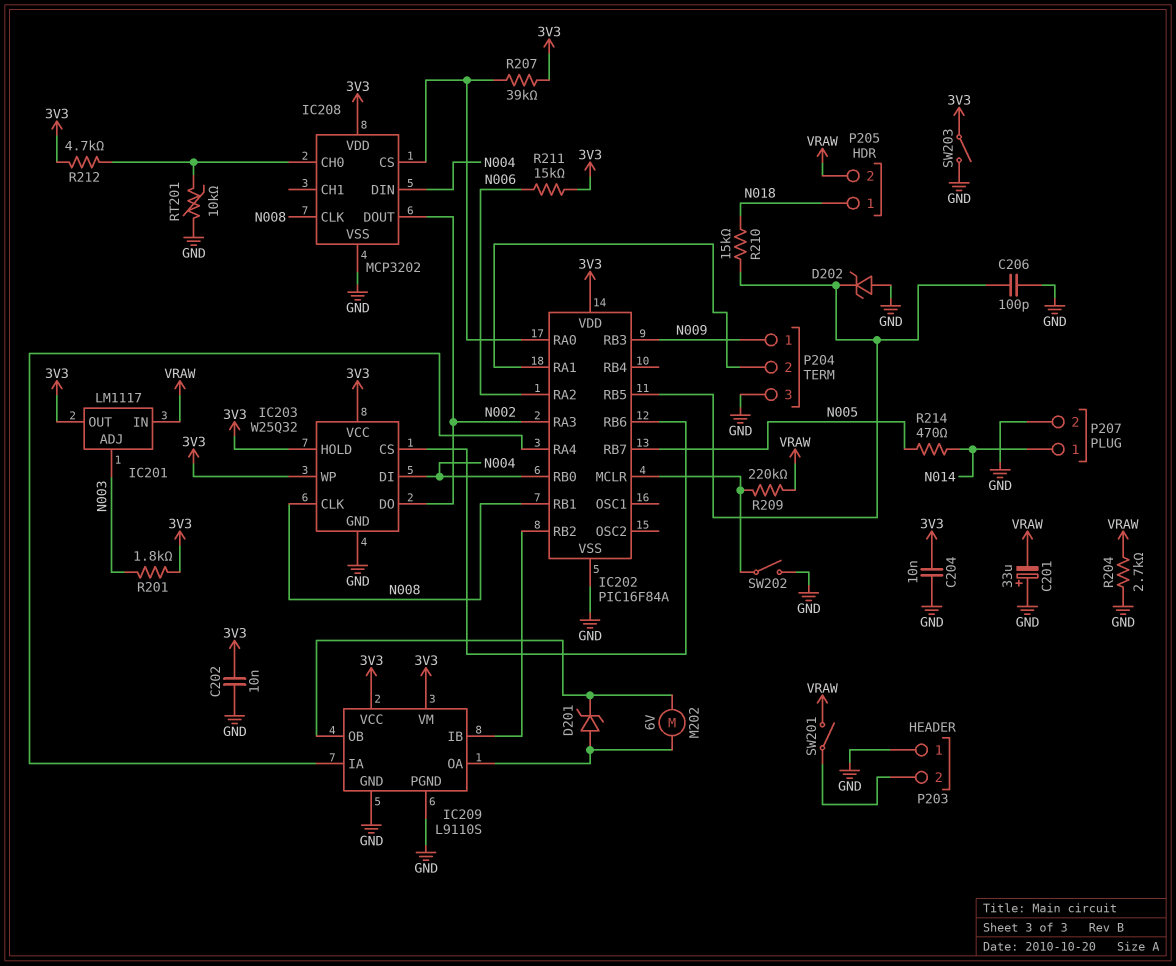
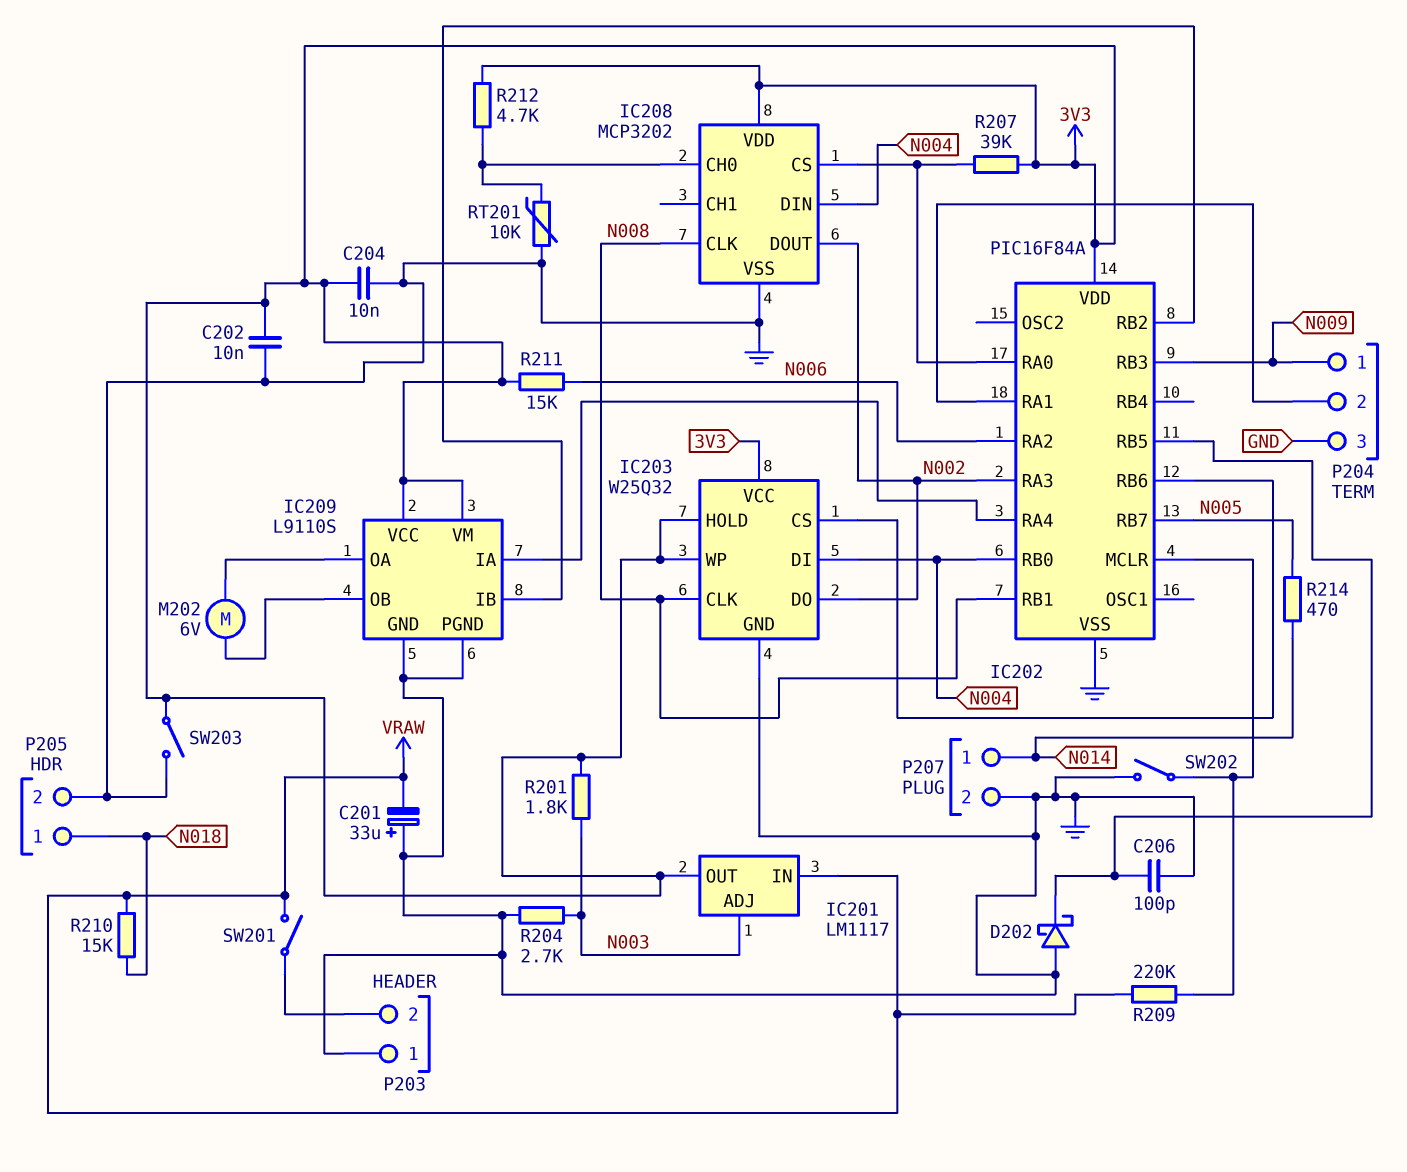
D201: zener (A IC209/OA, K IC209/OB) -> none
D202: zener (A GND, K IC202/RB5) -> schottky (A GND, K IC202/RB5)
P205 pin 2: VRAW -> GND
R204: 2.7k (GND, VRAW) -> 2.7k (GND, N003)
R210: 15k (IC202/RB5, N018) -> 15k (N018, VRAW)

